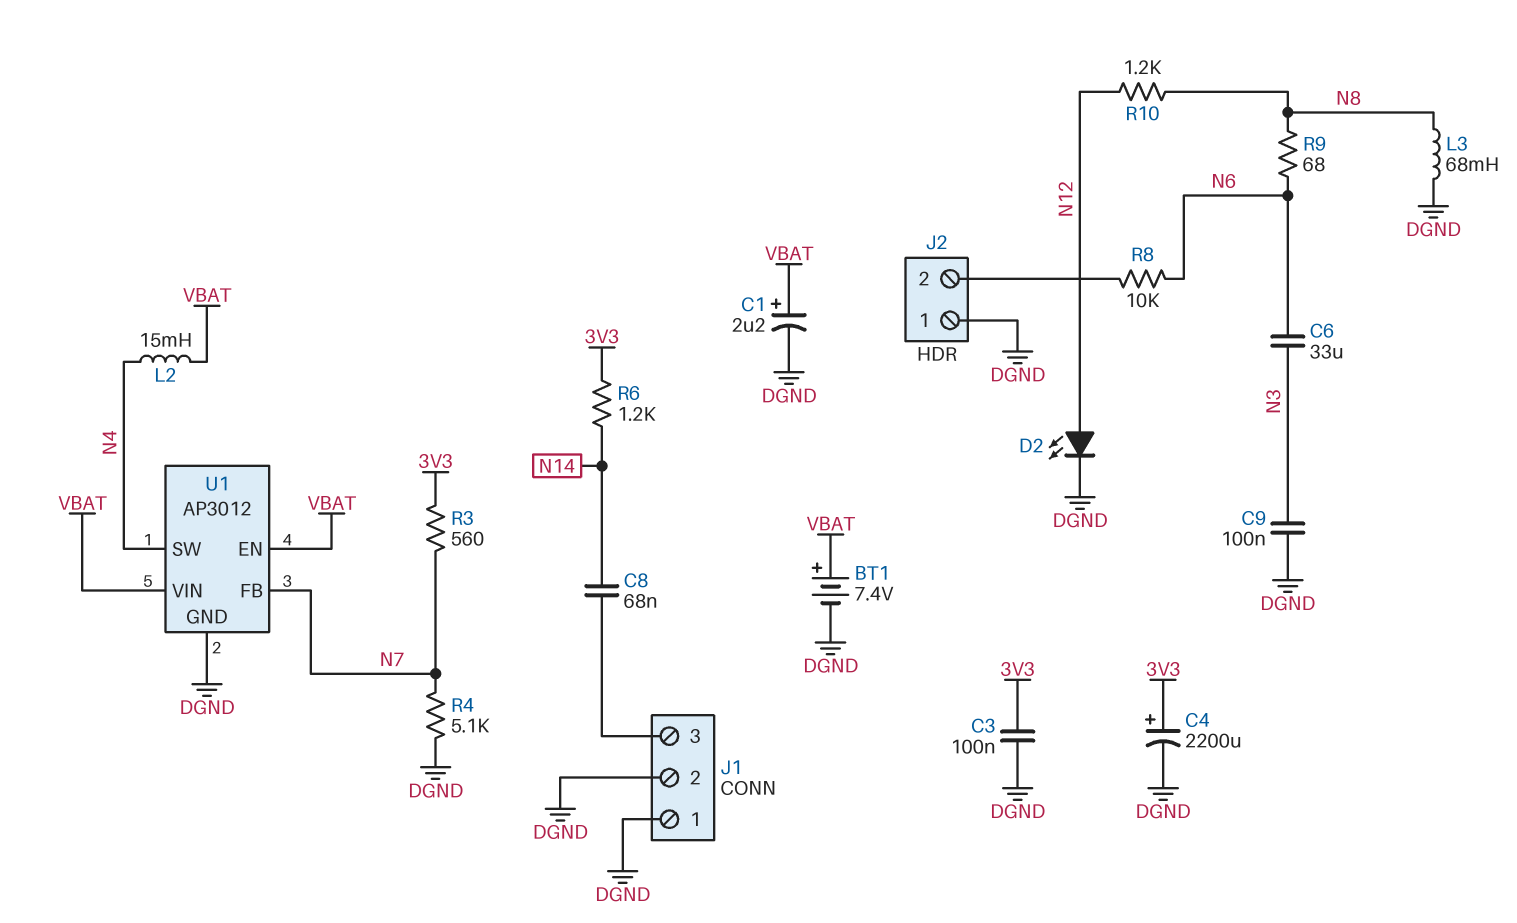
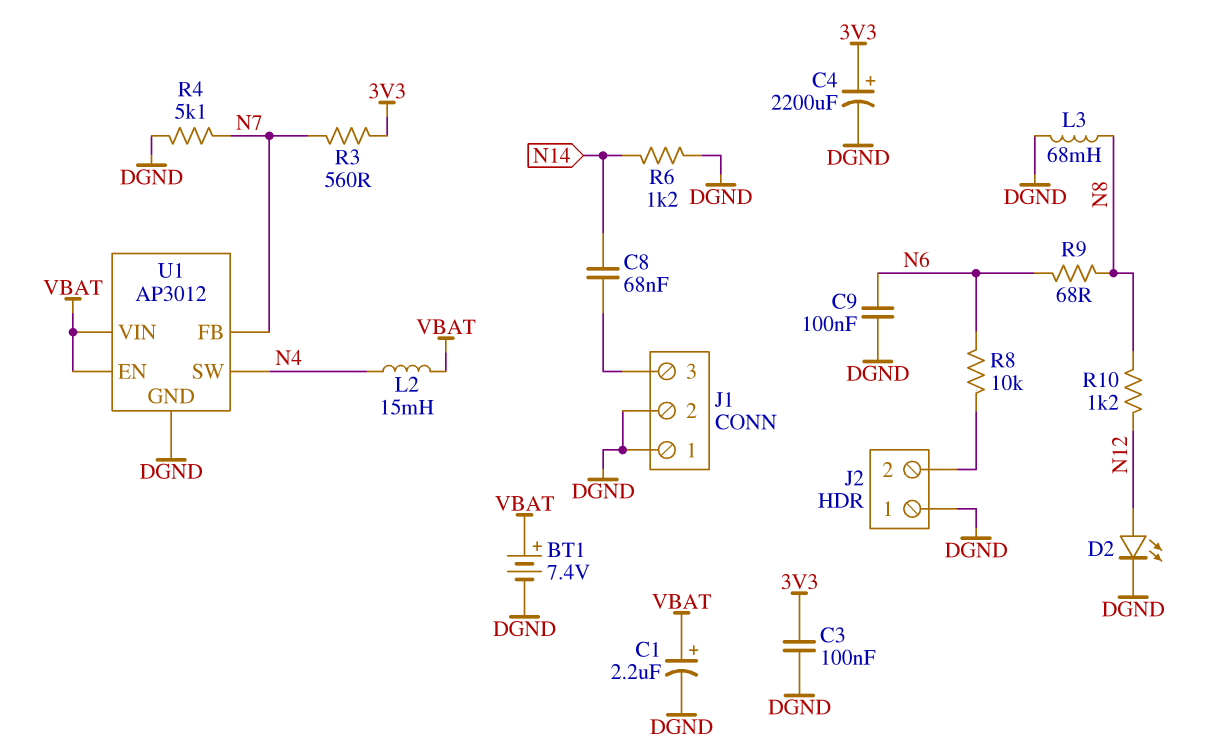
C6: 33uF (N3, N6) -> none
C9: 100nF (DGND, N3) -> 100nF (DGND, N6)
R6: 1.2k (3V3, N14) -> 1.2k (DGND, N14)

